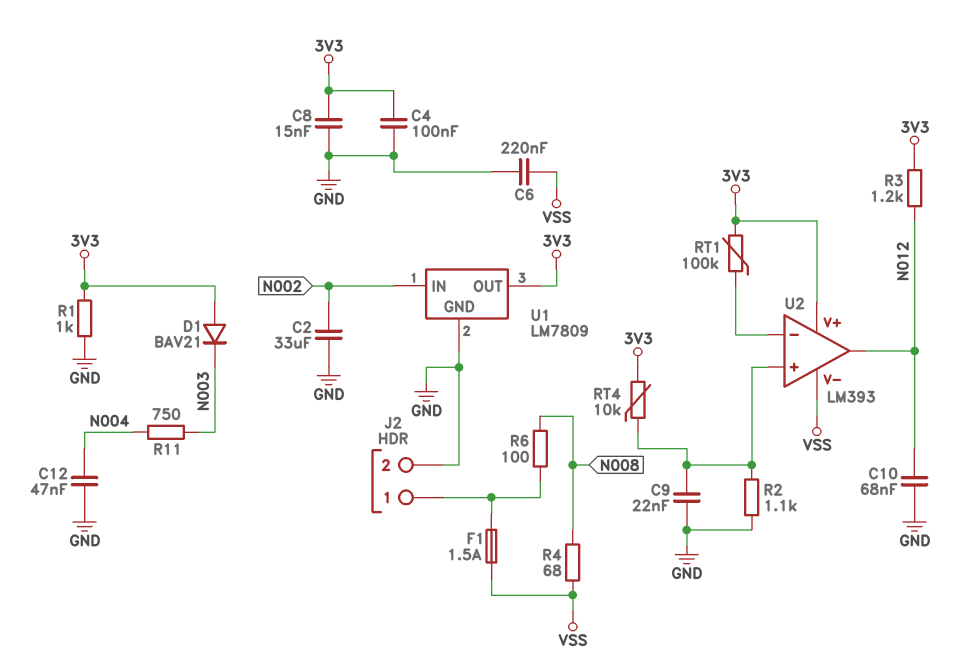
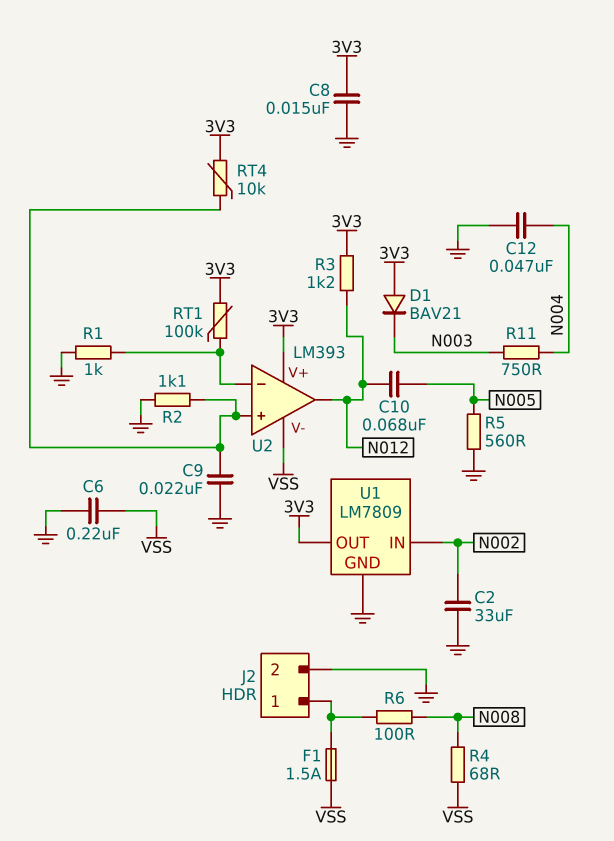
C4: 100nF (3V3, GND) -> none
C10: 68nF (GND, N012) -> 68nF (N005, N012)
R1: 1k (3V3, GND) -> 1k (GND, U2/in-)
R5: none -> 560 (GND, N005)

